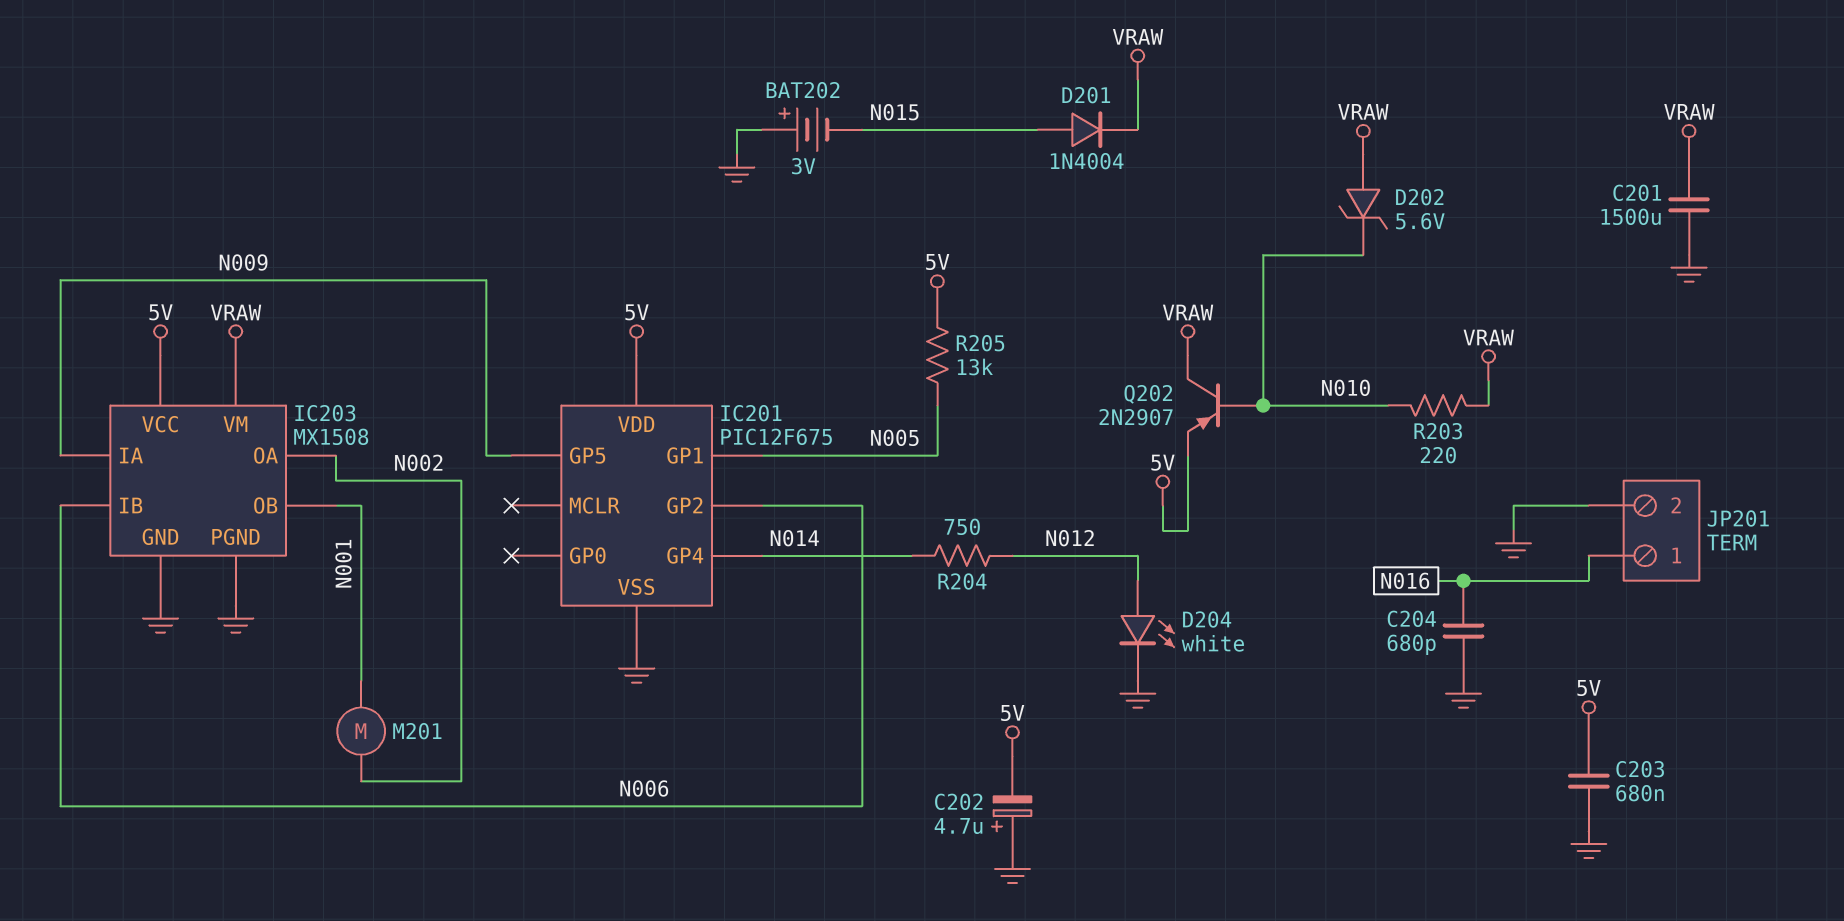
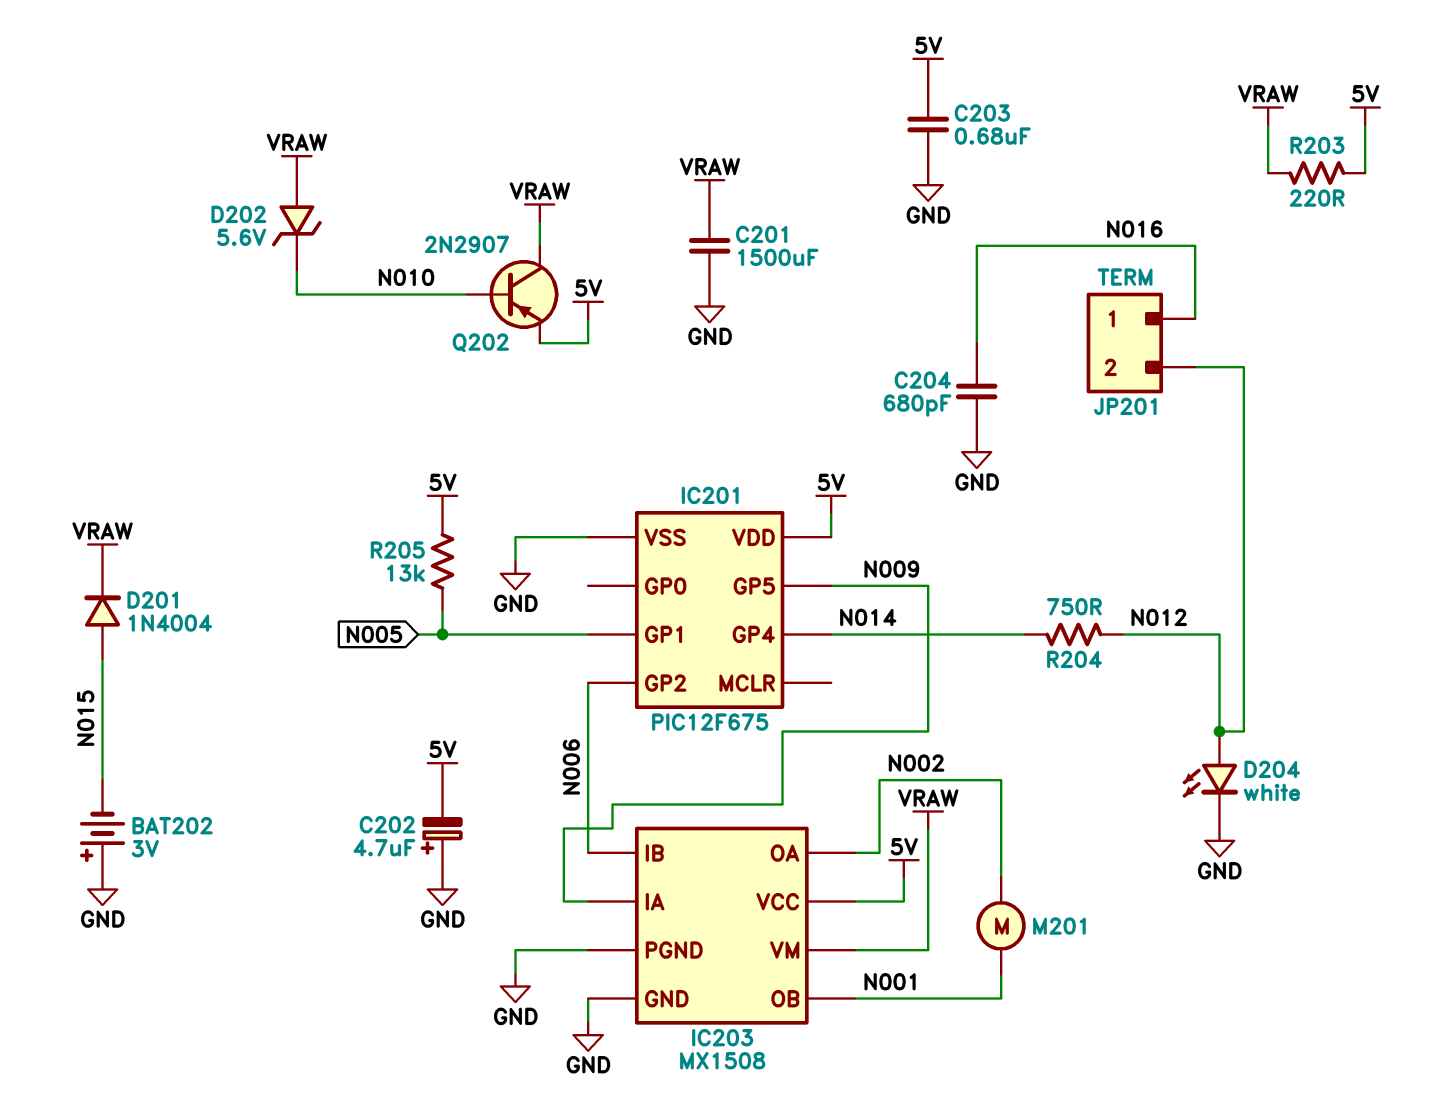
JP201 pin 2: GND -> N012
R203: 220 (N010, VRAW) -> 220 (5V, VRAW)

